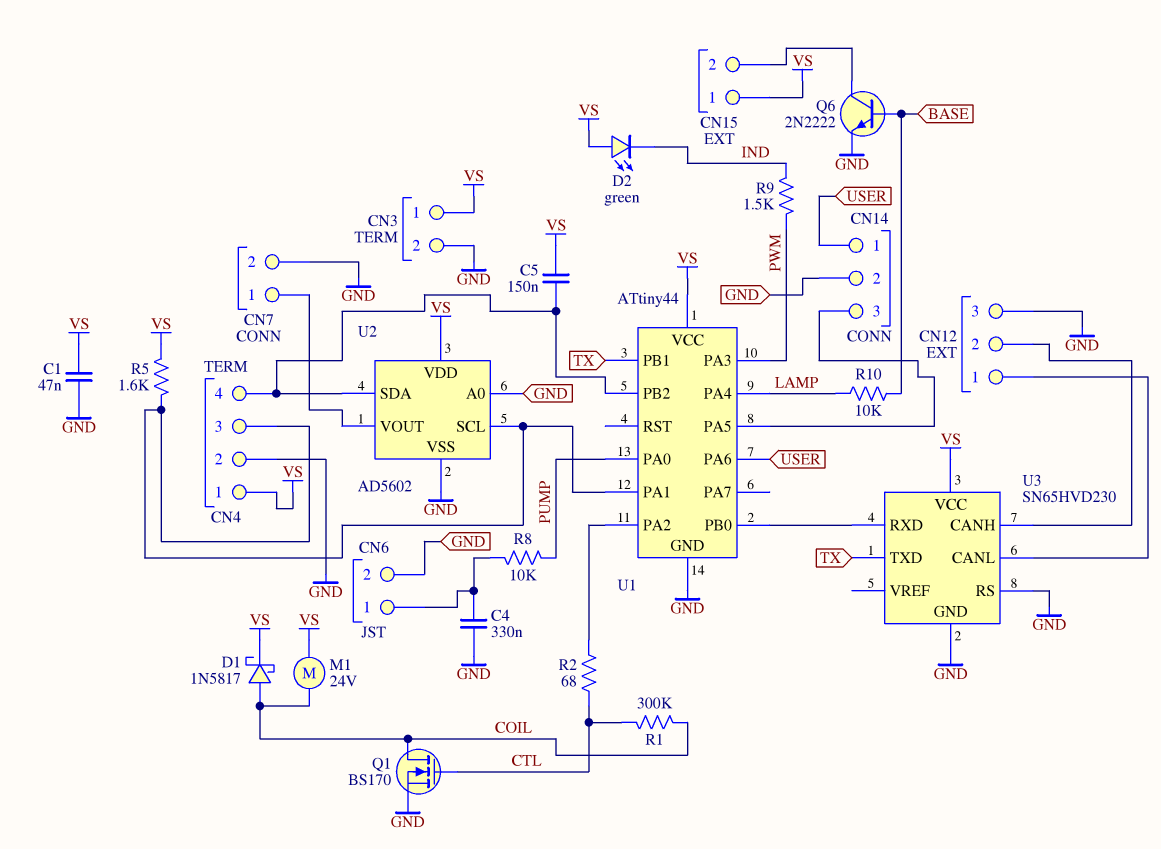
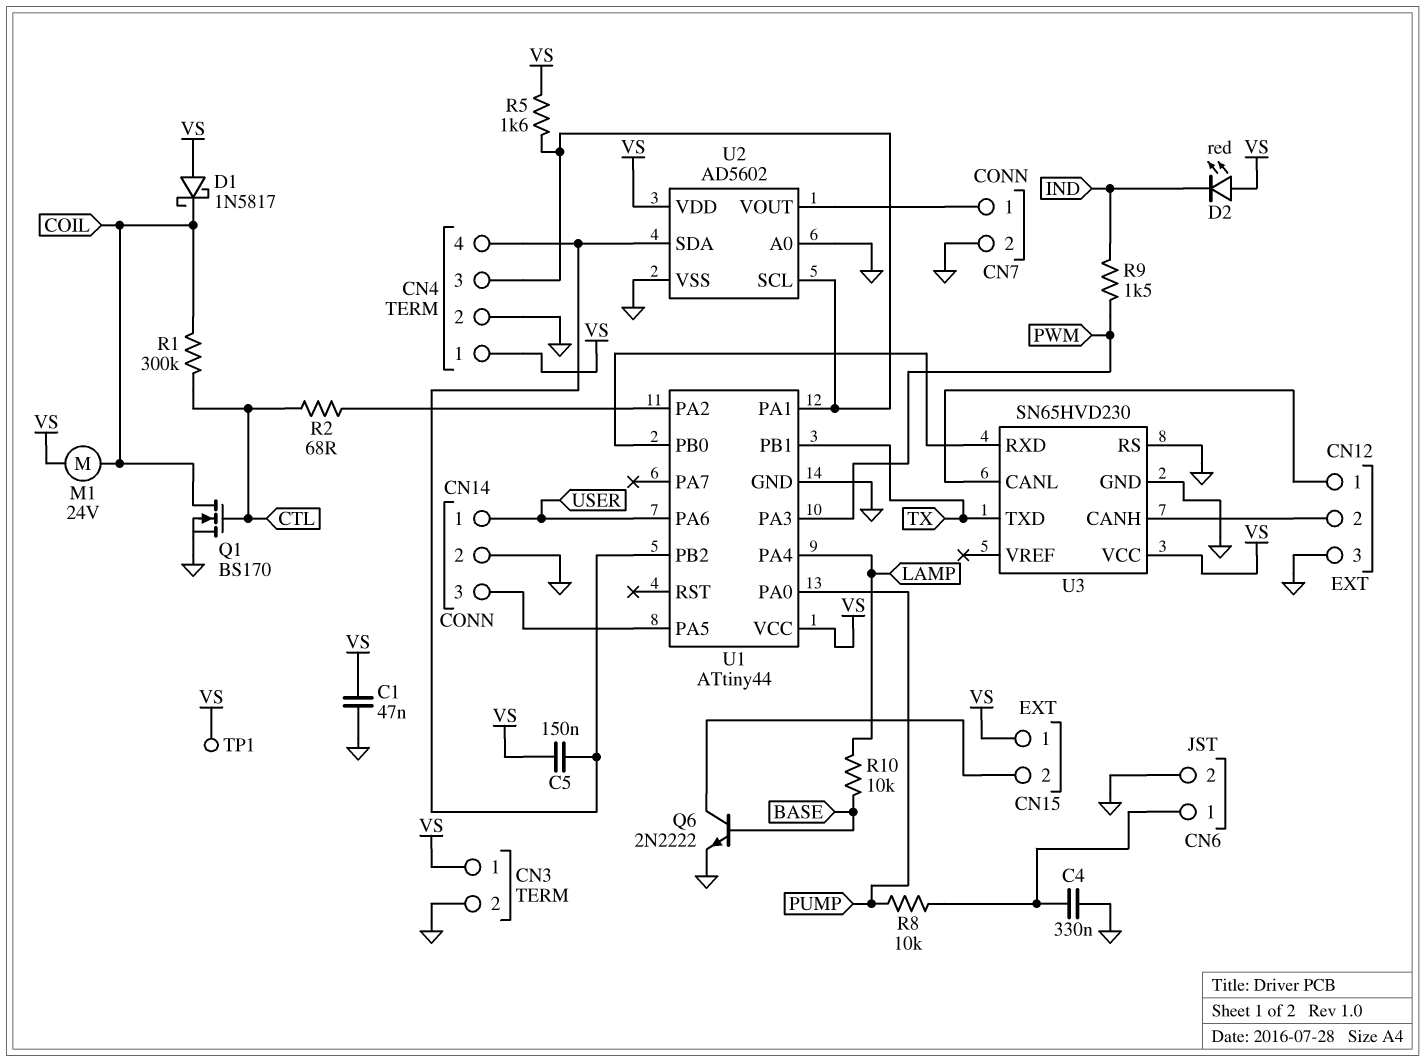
D1: schottky 1N5817 (A COIL, K VS) -> schottky 1N5817 (A VS, K COIL)
D2: LED green (A VS, K IND) -> LED red (A VS, K IND)
TP1: none -> test point (VS)

